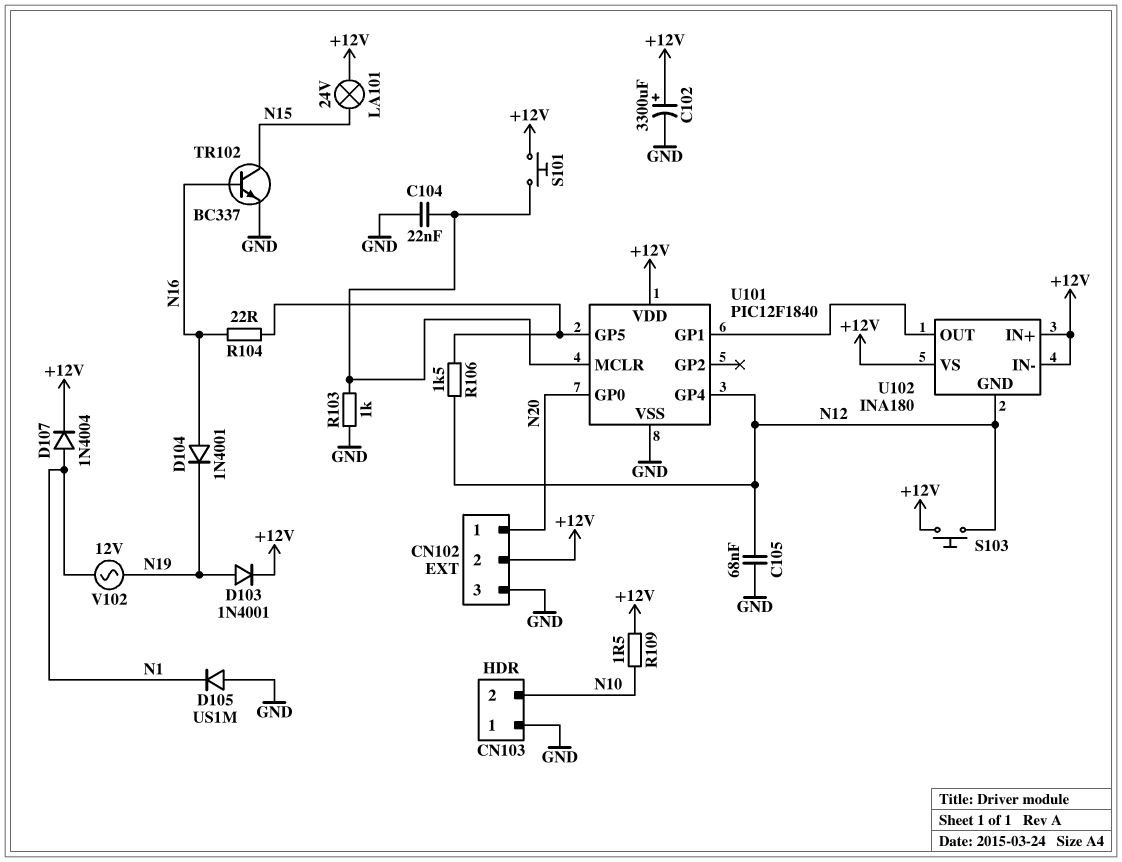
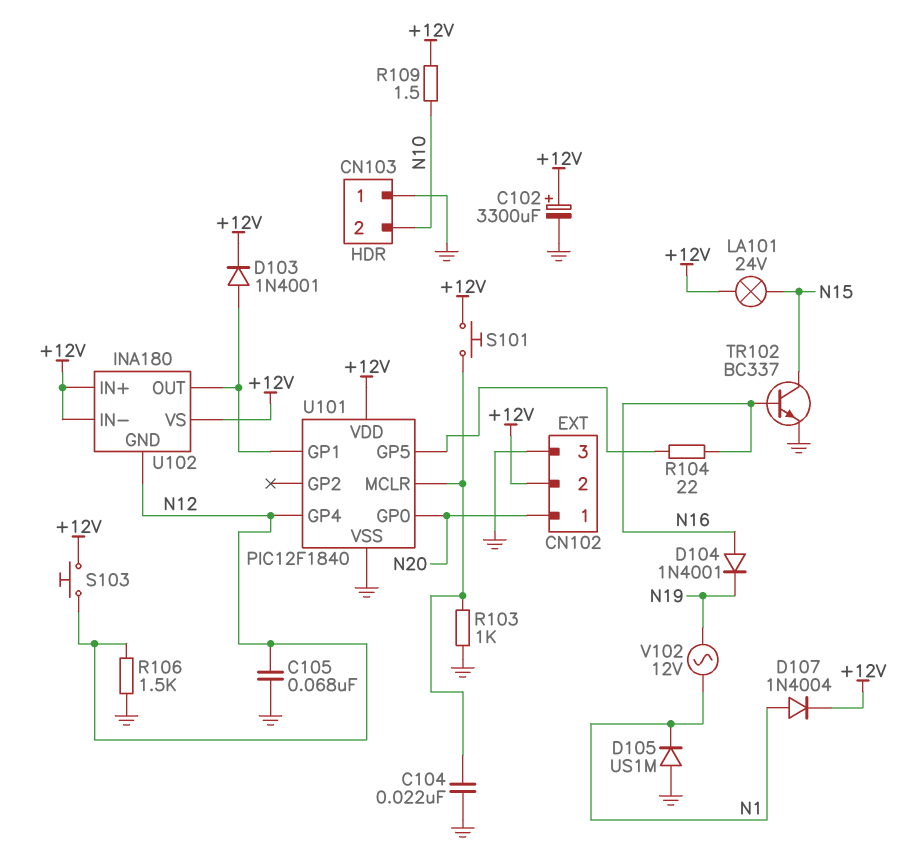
D103: diode 1N4001 (A N19, K +12V) -> diode 1N4001 (A U101/GP1, K +12V)
R106: 1.5k (N12, U101/GP5) -> 1.5k (GND, N12)

